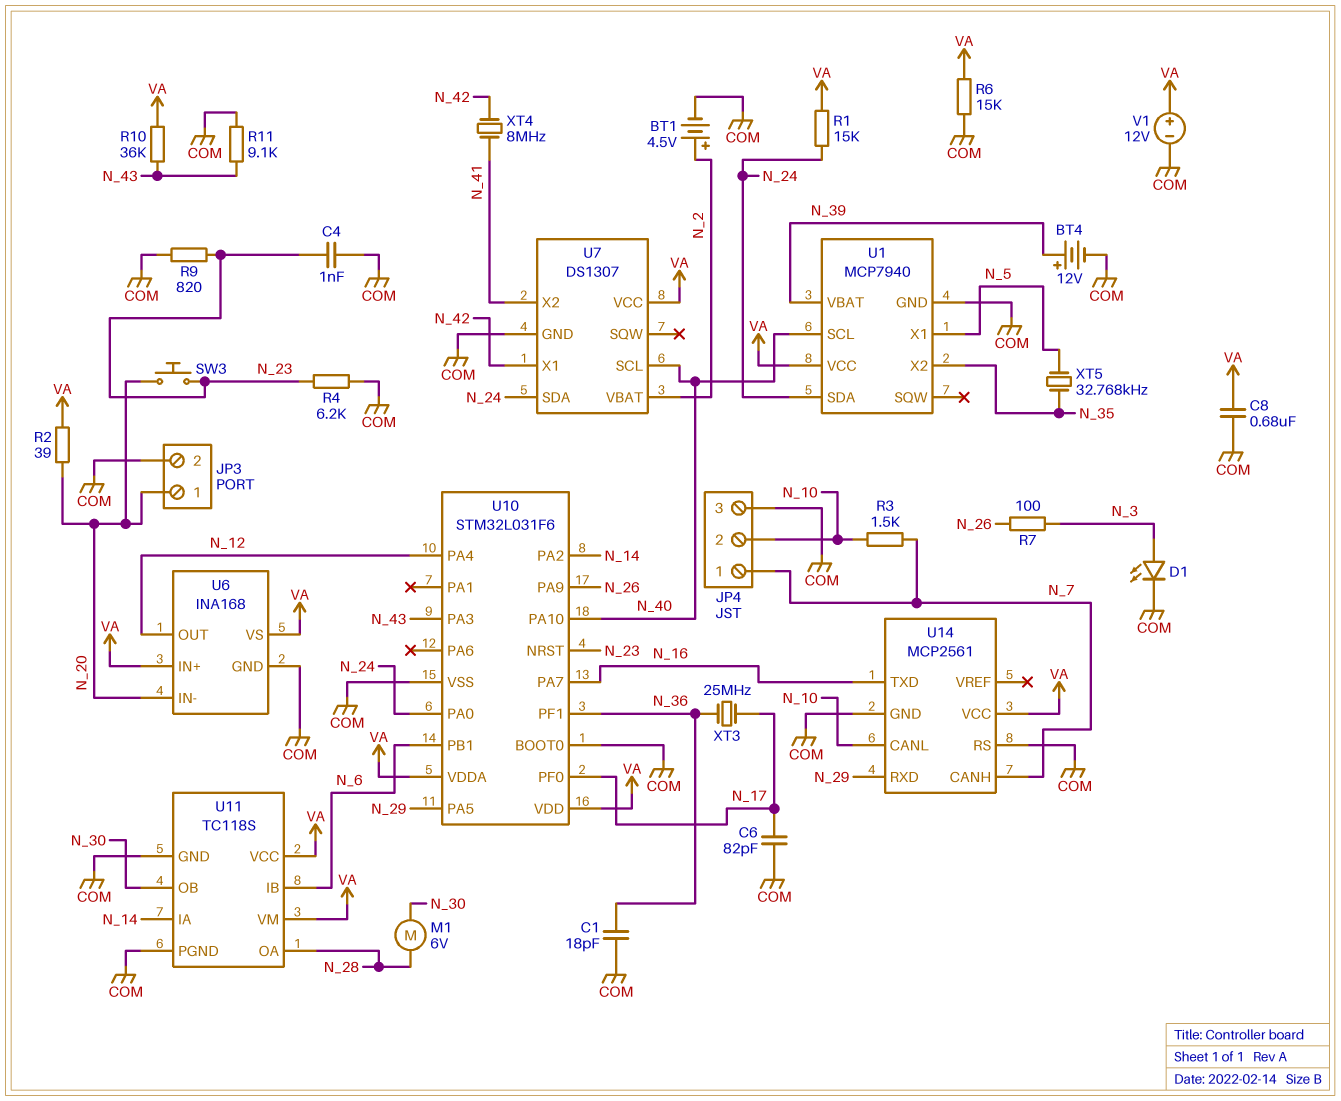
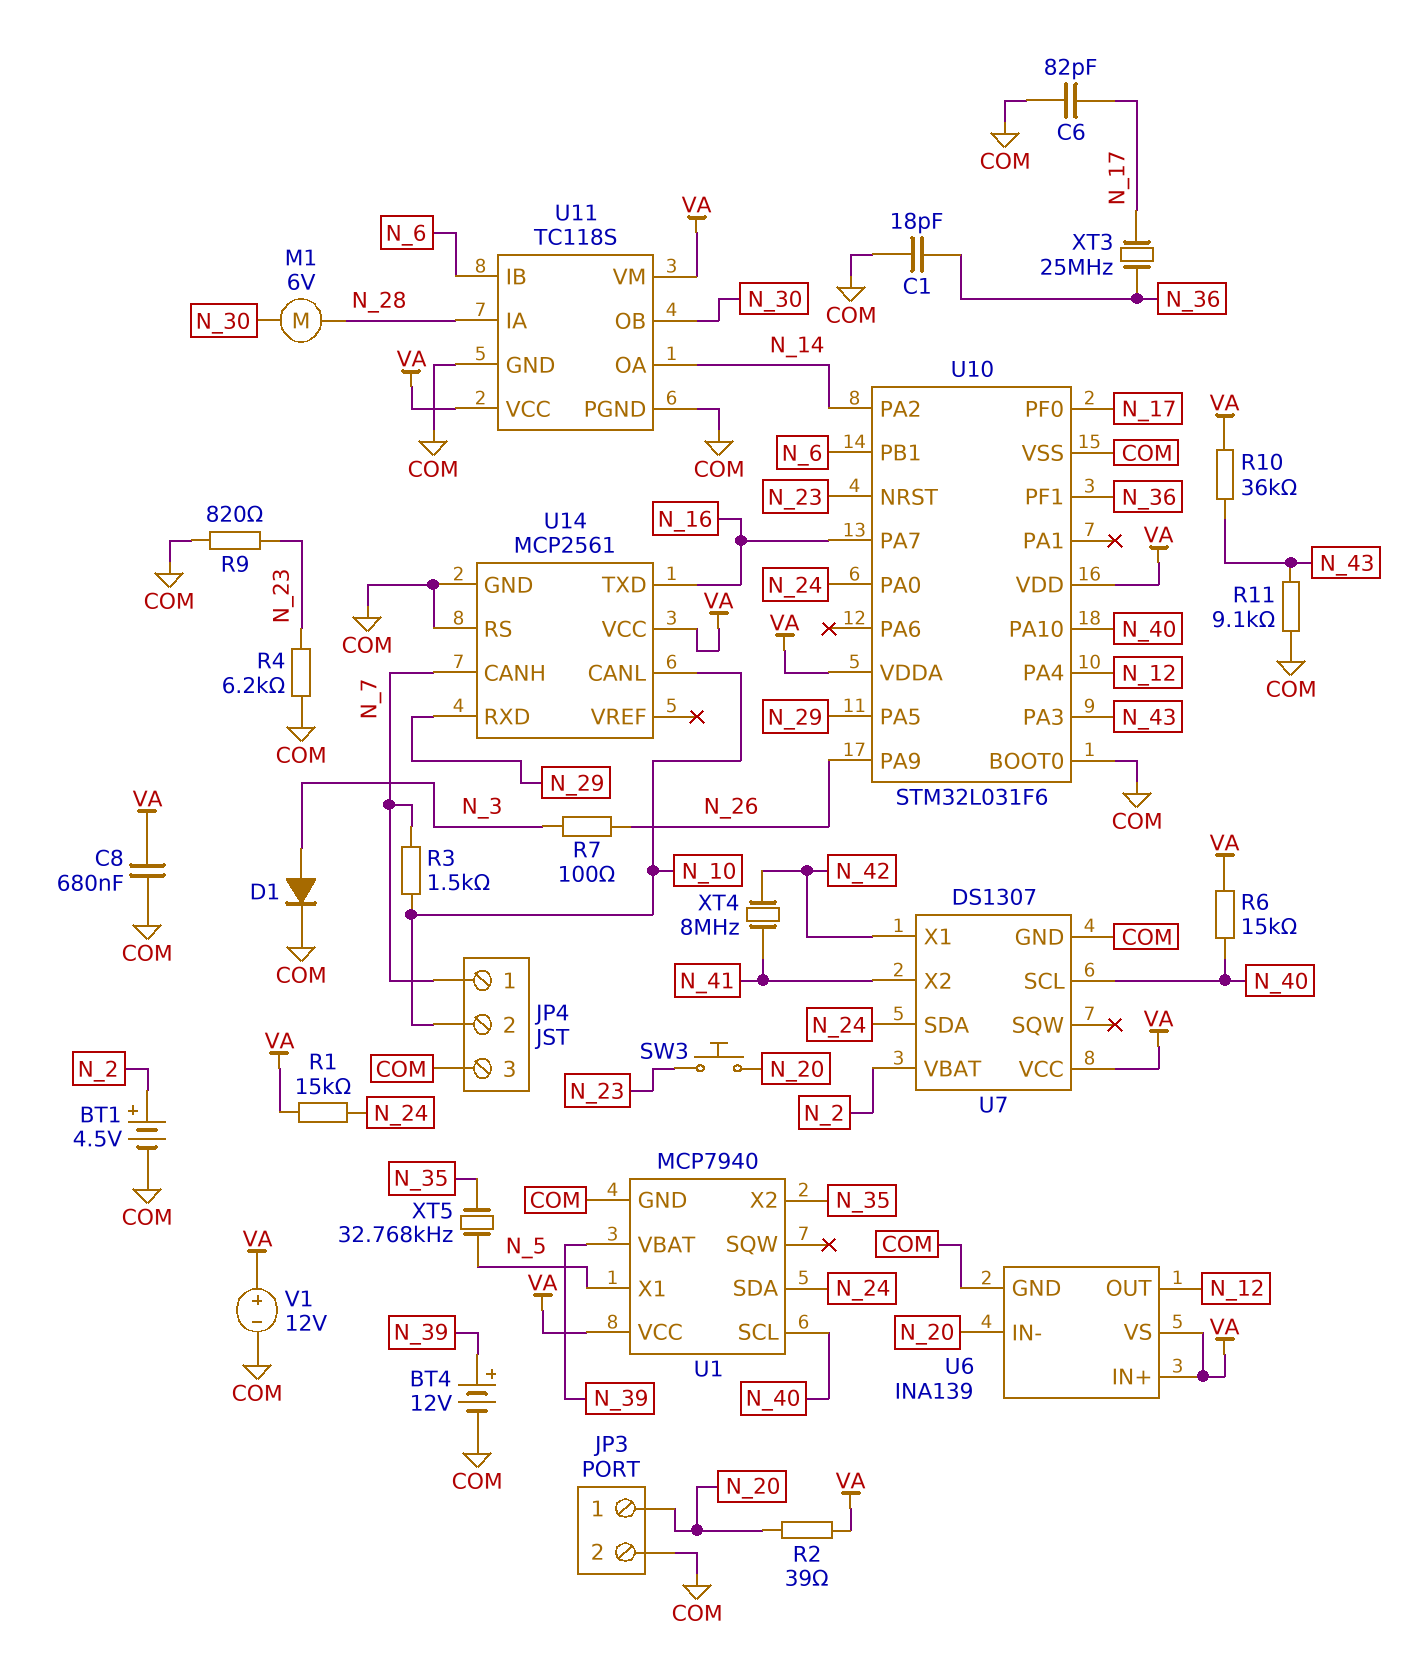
C4: 1nF (COM, N_23) -> none
D1: LED (A N_3, K COM) -> diode (A N_3, K COM)
R6: 15k (COM, VA) -> 15k (N_40, VA)
U6: INA168 -> INA139
U11 pin IA: N_14 -> N_28
U11 pin OA: N_28 -> N_14

